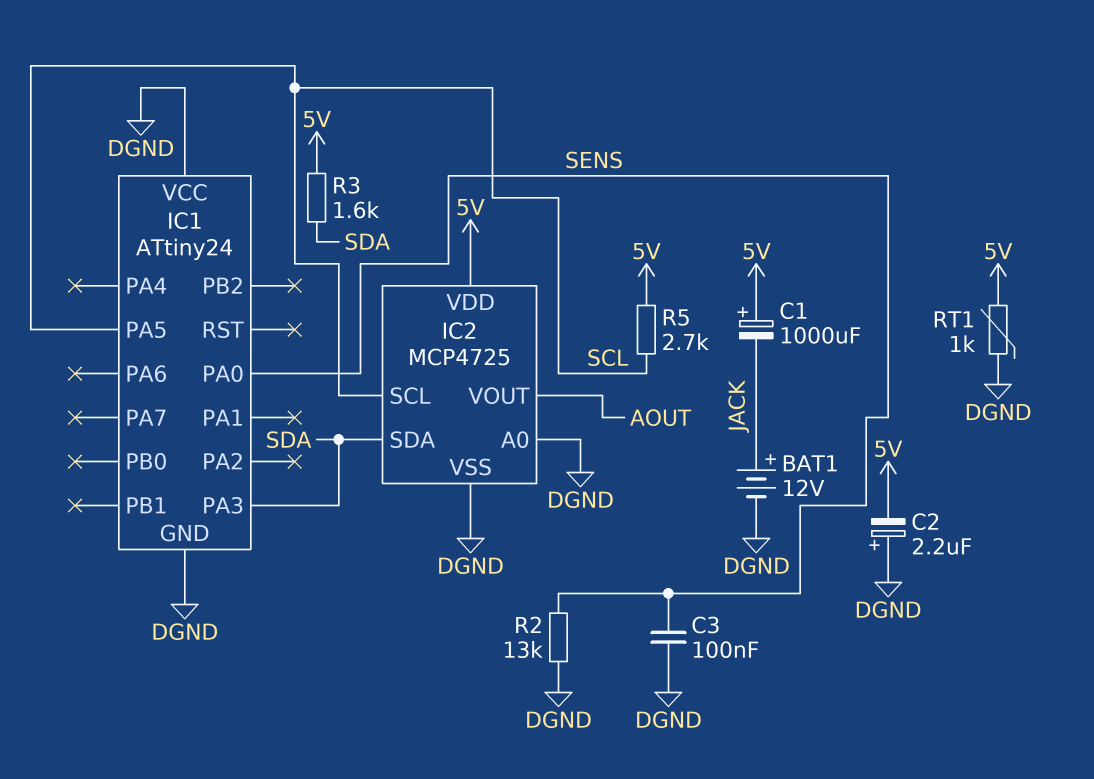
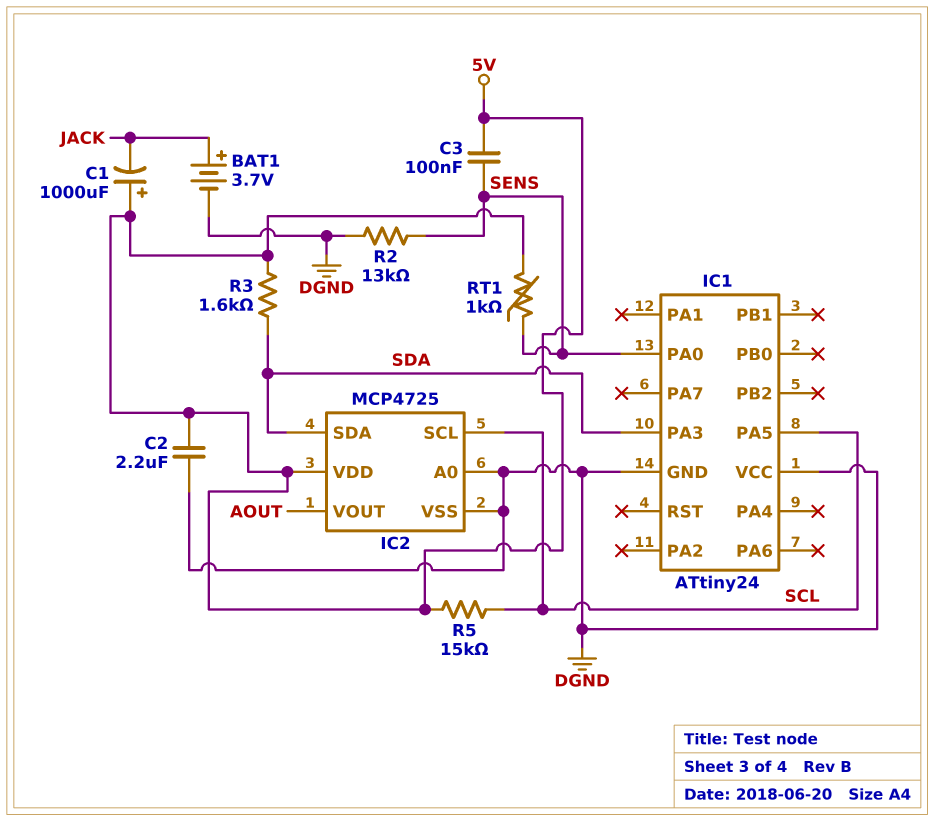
BAT1: 12V (plus JACK, minus DGND) -> 3.7V (plus JACK, minus DGND)
C2: 2.2uF (plus DGND, minus 5V) -> 2.2uF (5V, DGND)
C3: 100nF (DGND, SENS) -> 100nF (5V, SENS)
R5: 2.7k (5V, SCL) -> 15k (5V, SCL)
RT1: 1k (5V, DGND) -> 1k (5V, SENS)

